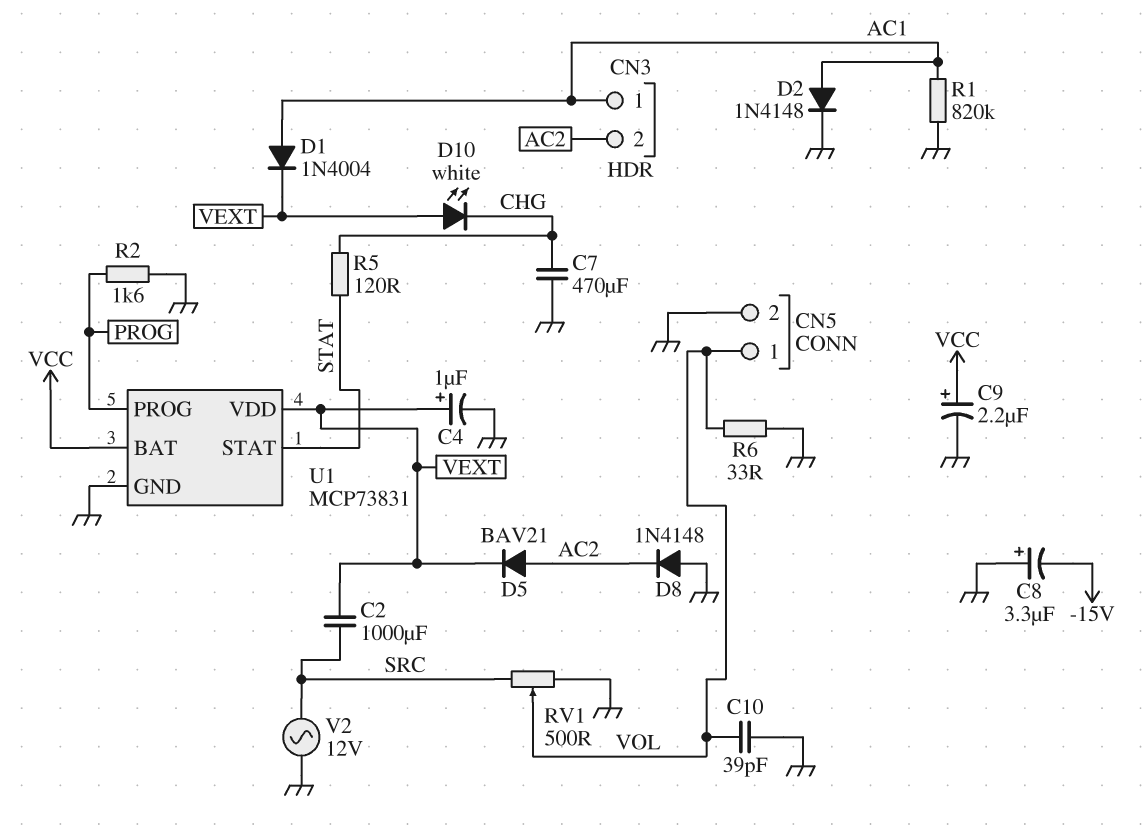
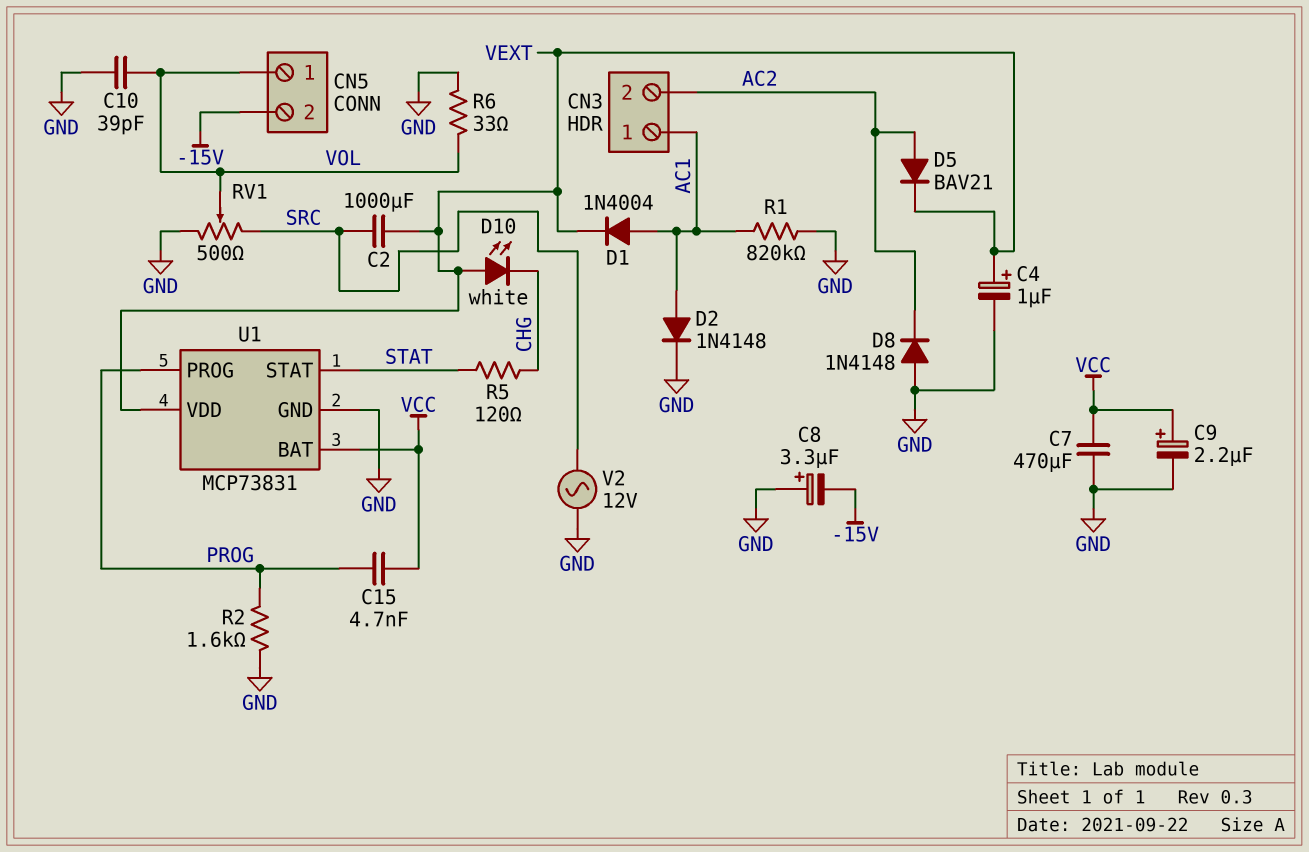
C7: 470uF (CHG, GND) -> 470uF (GND, VCC)
C15: none -> 4.7nF (PROG, VCC)
CN5 pin 2: GND -> -15V

